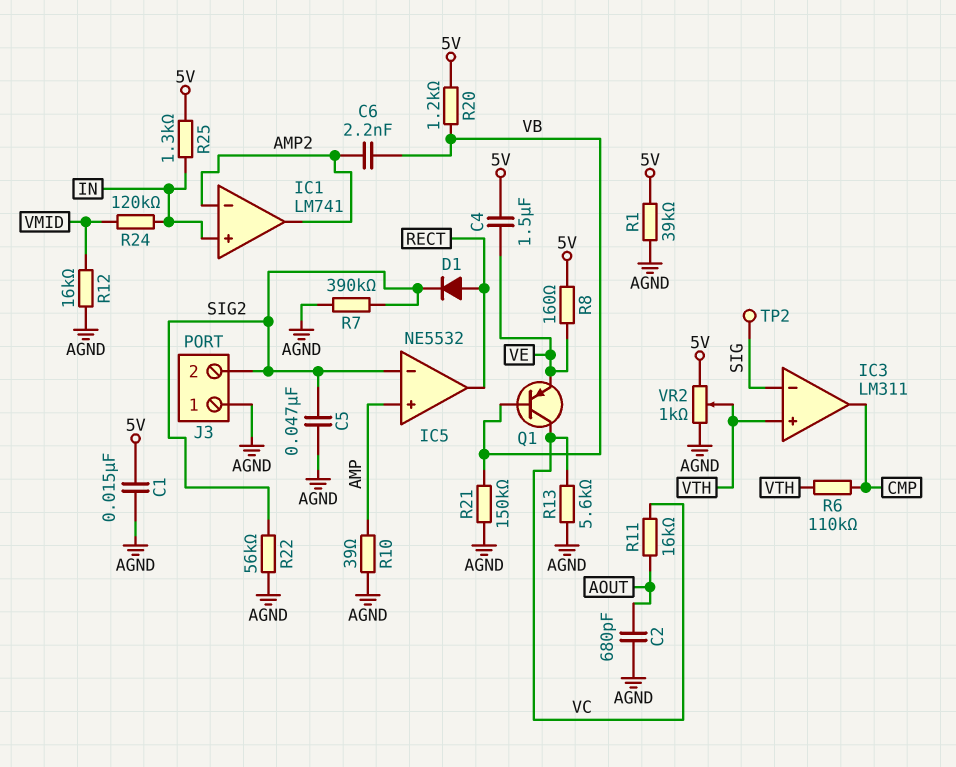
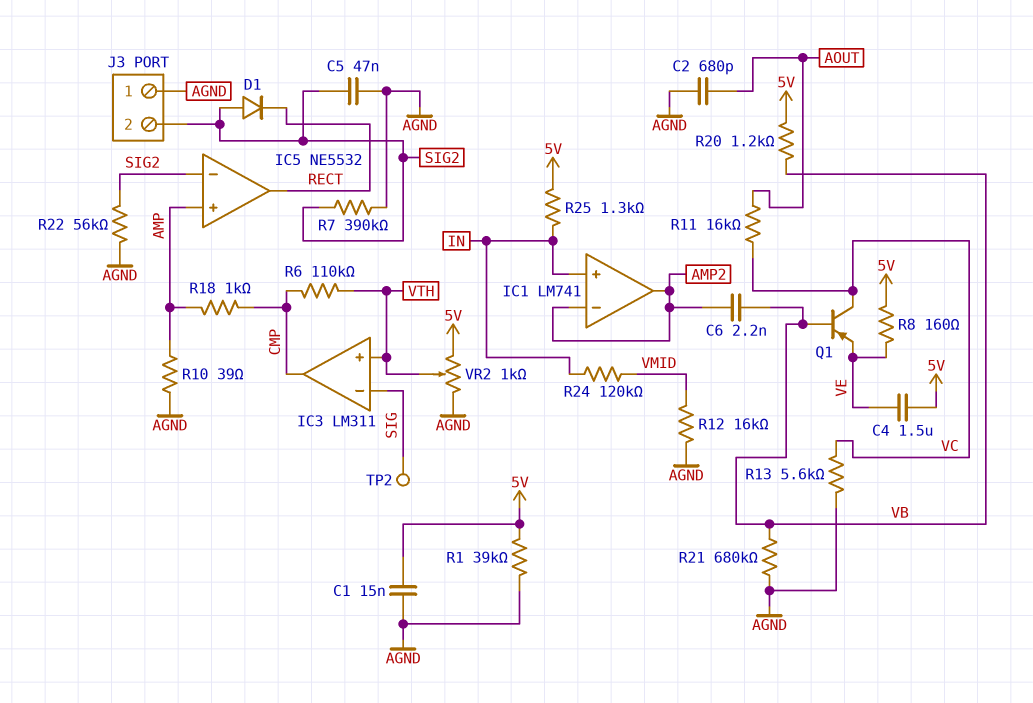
D1: diode (A RECT, K SIG2) -> diode (A SIG2, K RECT)
R18: none -> 1k (AMP, CMP)
R21: 150k (AGND, VB) -> 680k (AGND, VB)

